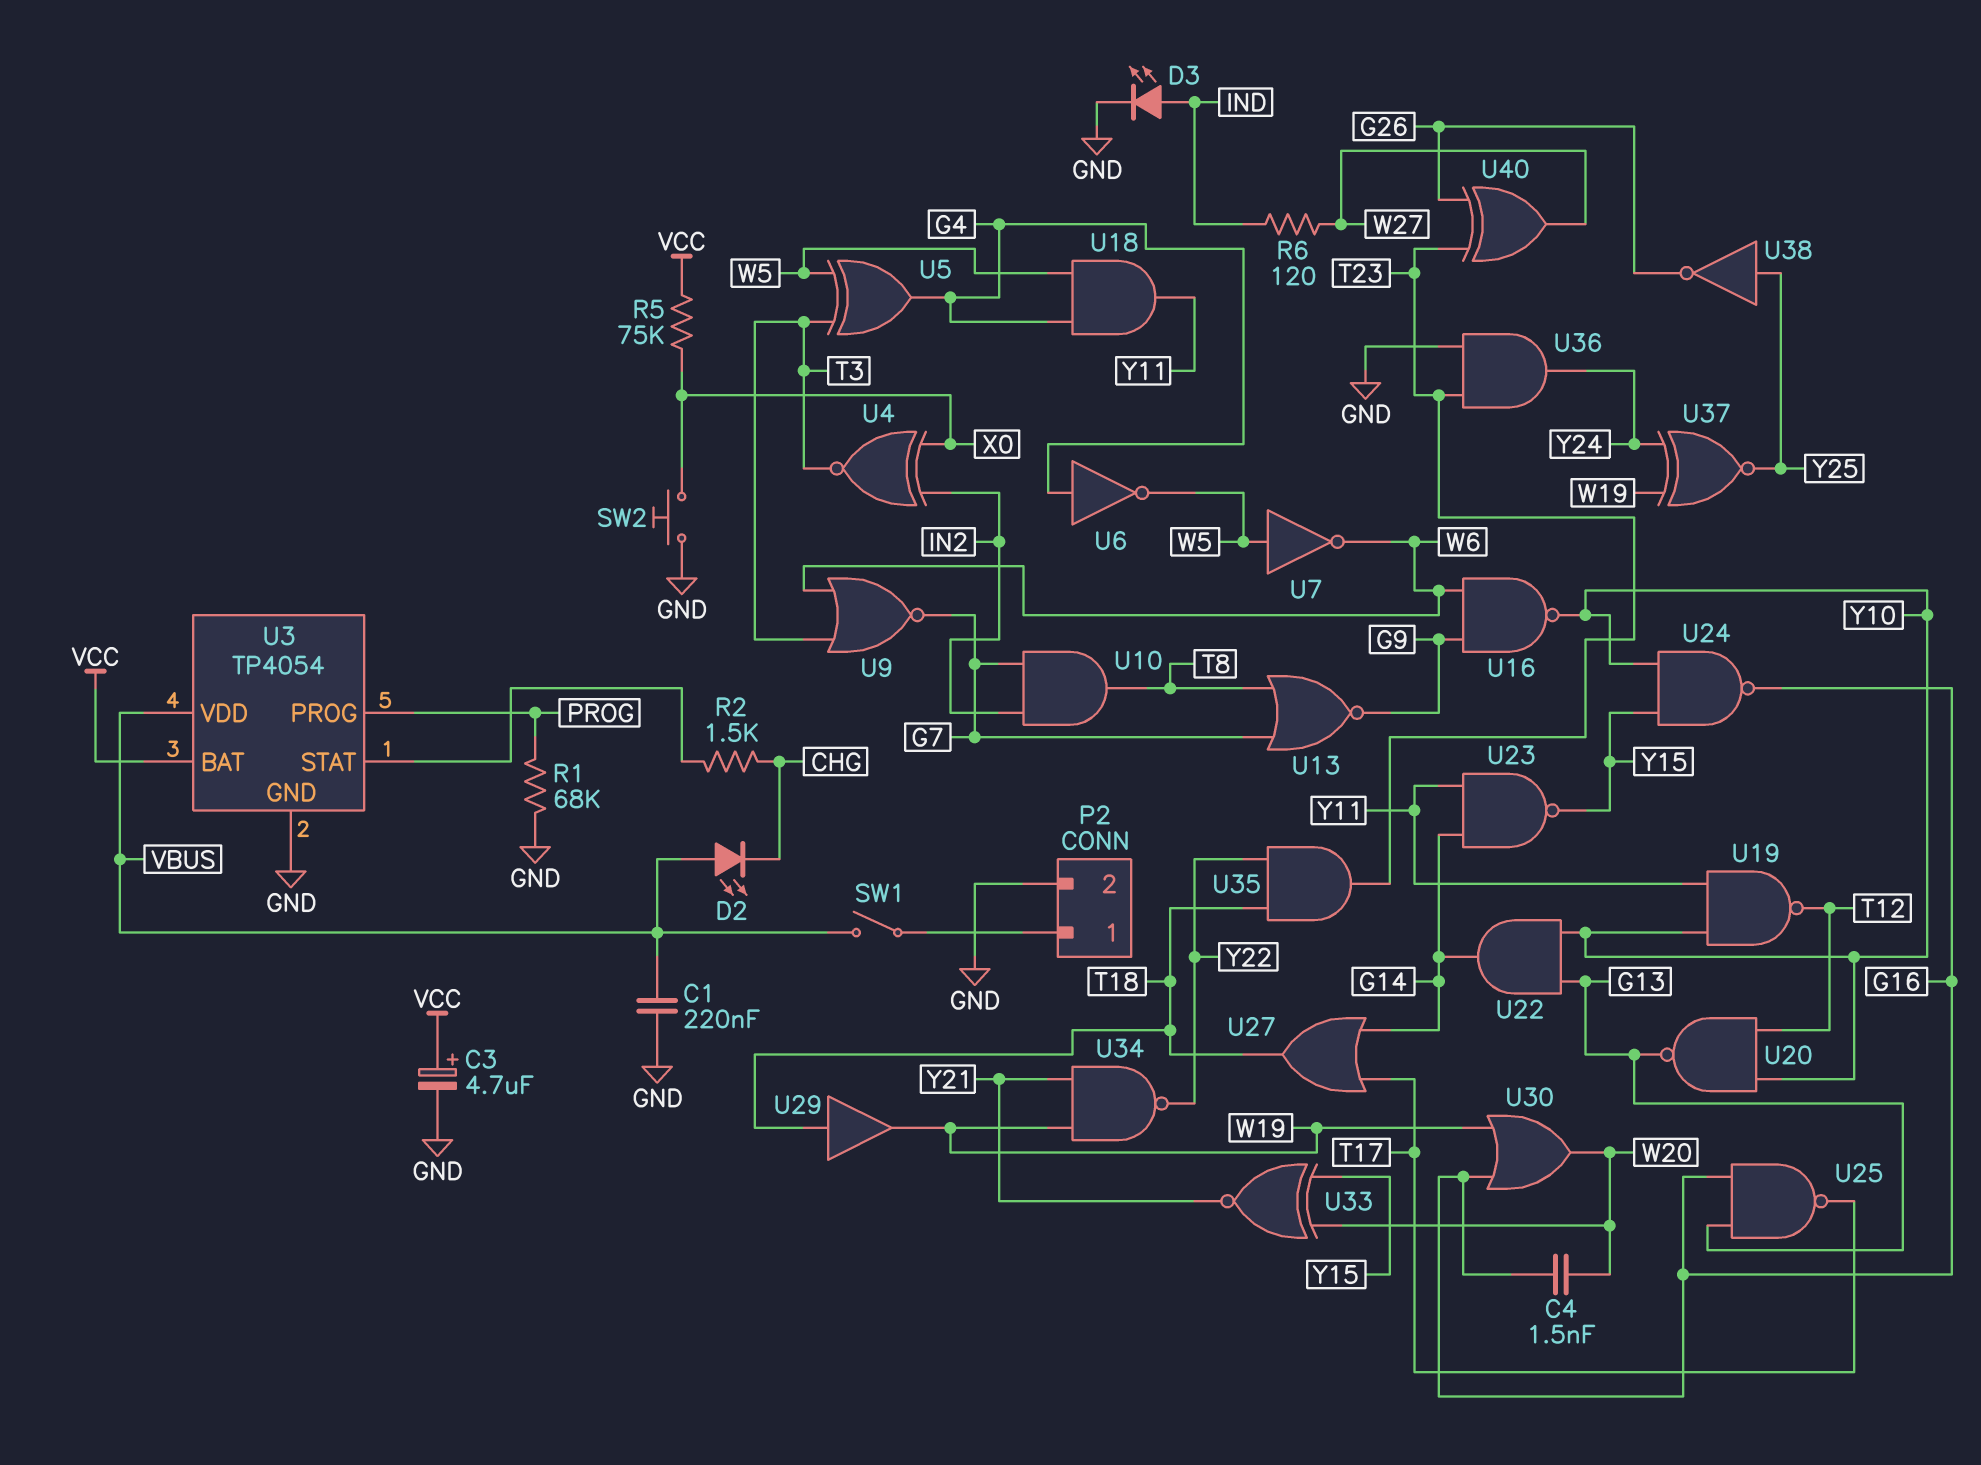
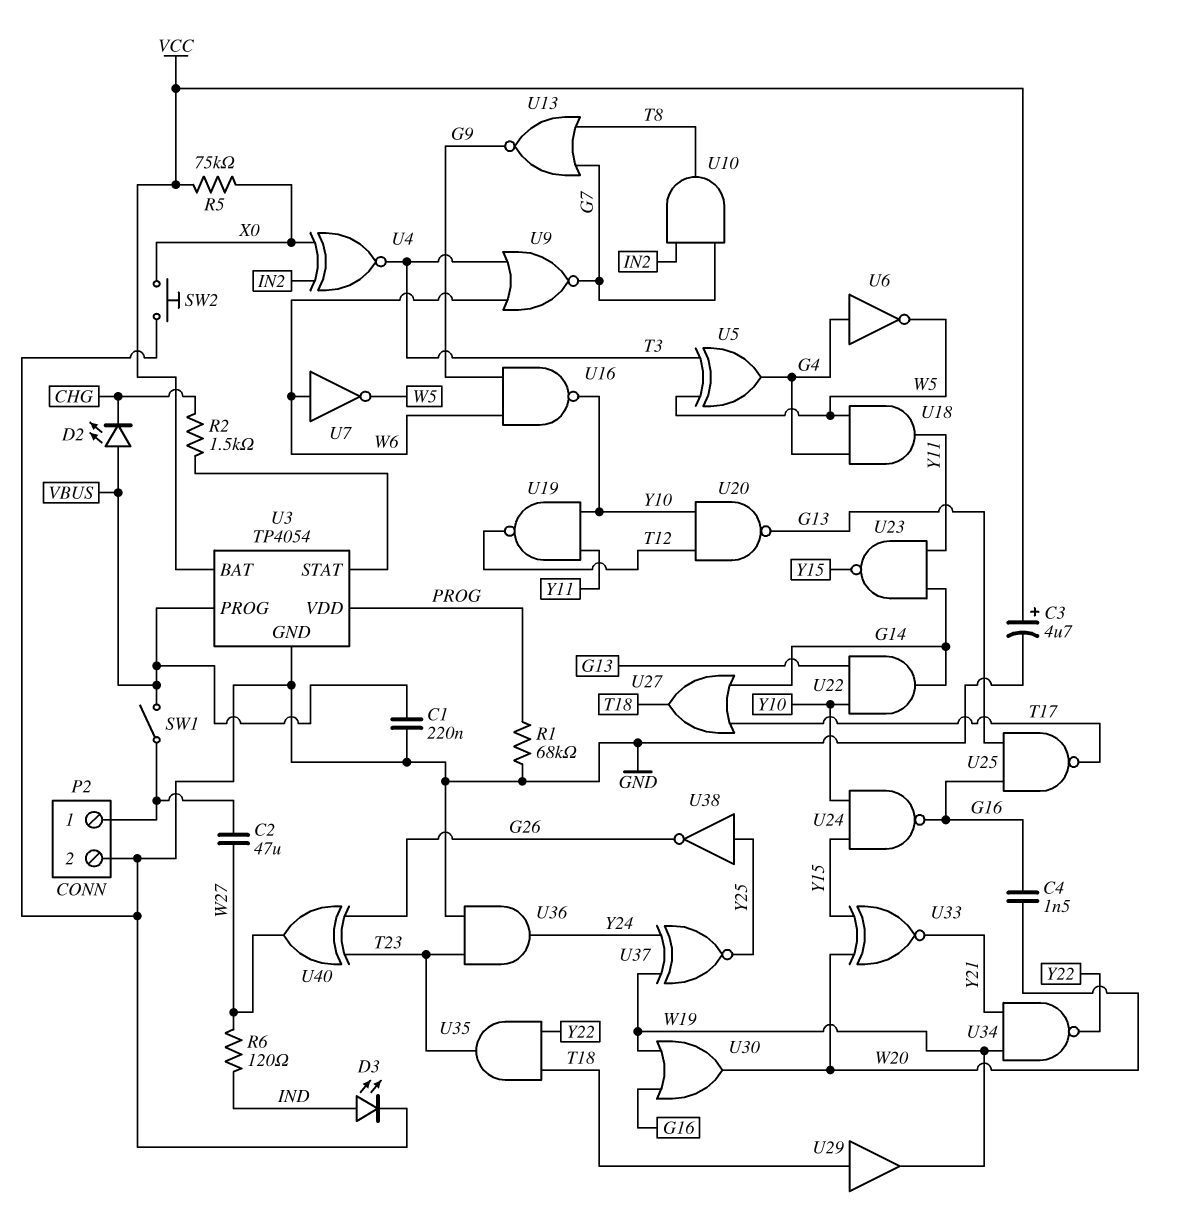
C2: none -> 47uF (P2/1, W27)
U3 pin PROG: PROG -> VBUS
U3 pin VDD: VBUS -> PROG
U7: NOT (in W5, out W6) -> NOT (in W6, out W5)

